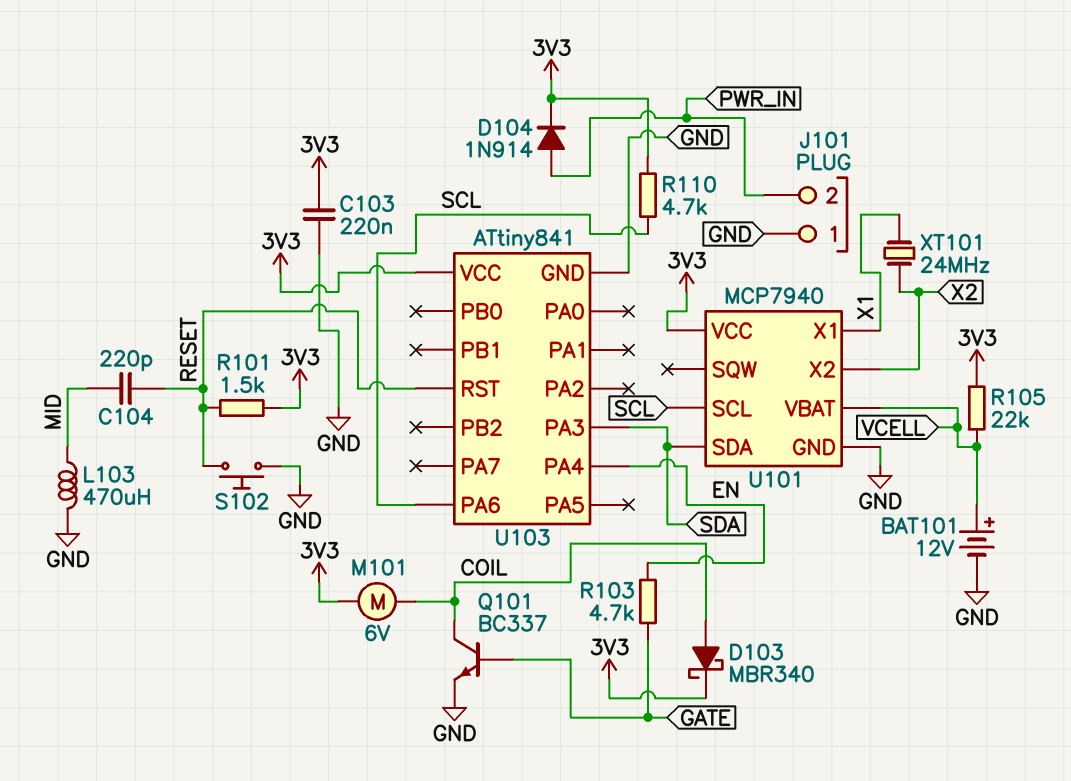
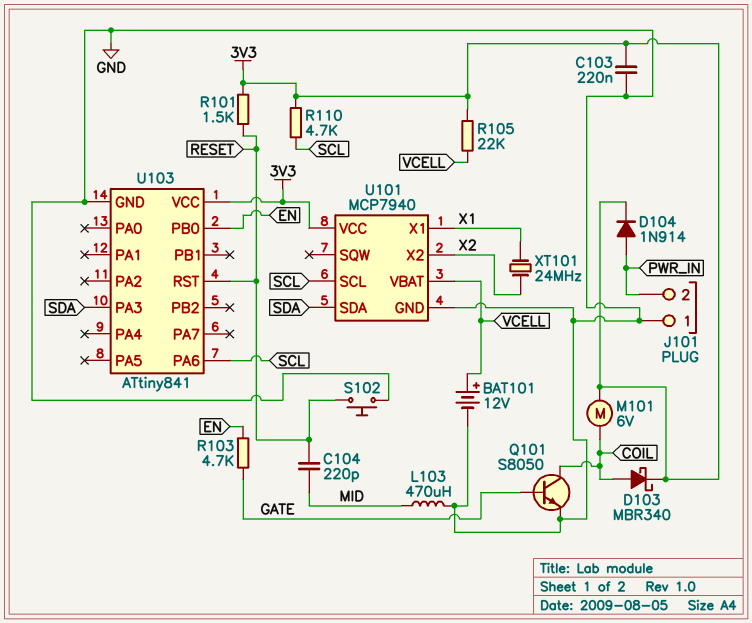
Q101: NPN BC337 (B GATE, C COIL, E GND) -> NPN S8050 (B GATE, C COIL, E GND)
U103 pin PA4: EN -> none
U103 pin PB0: none -> EN

